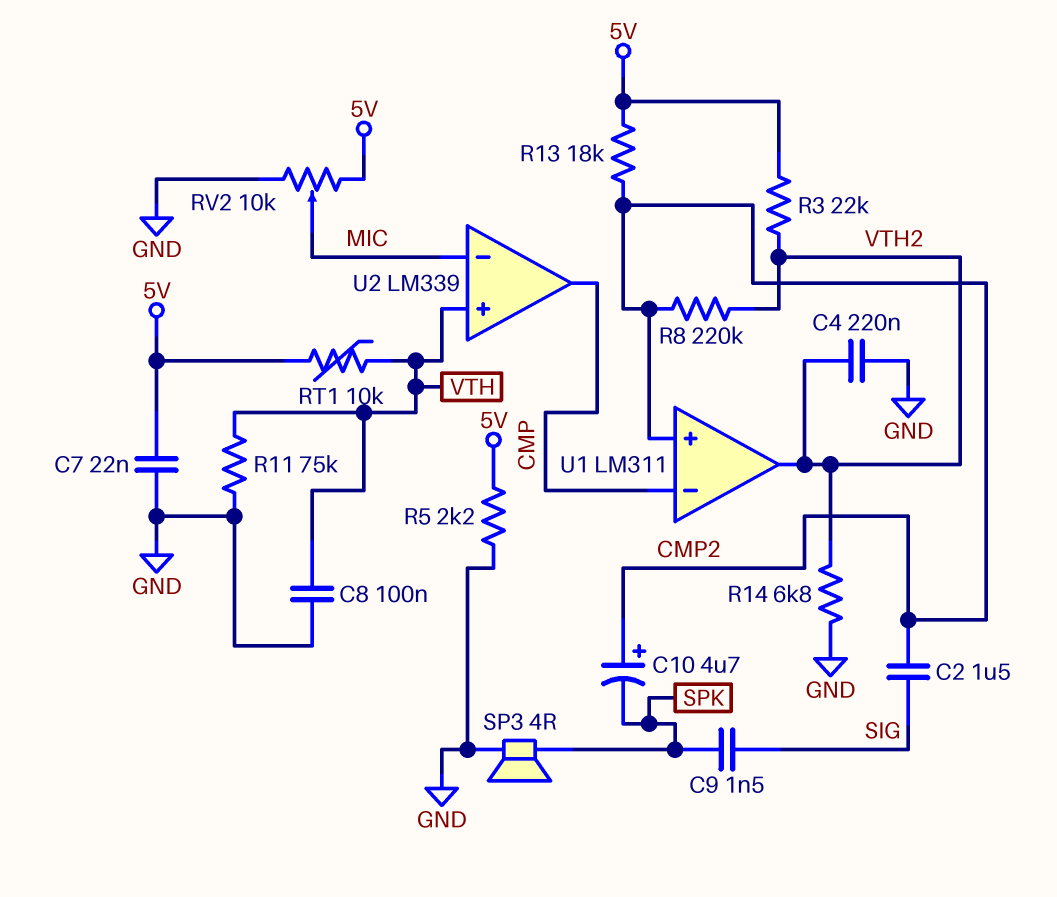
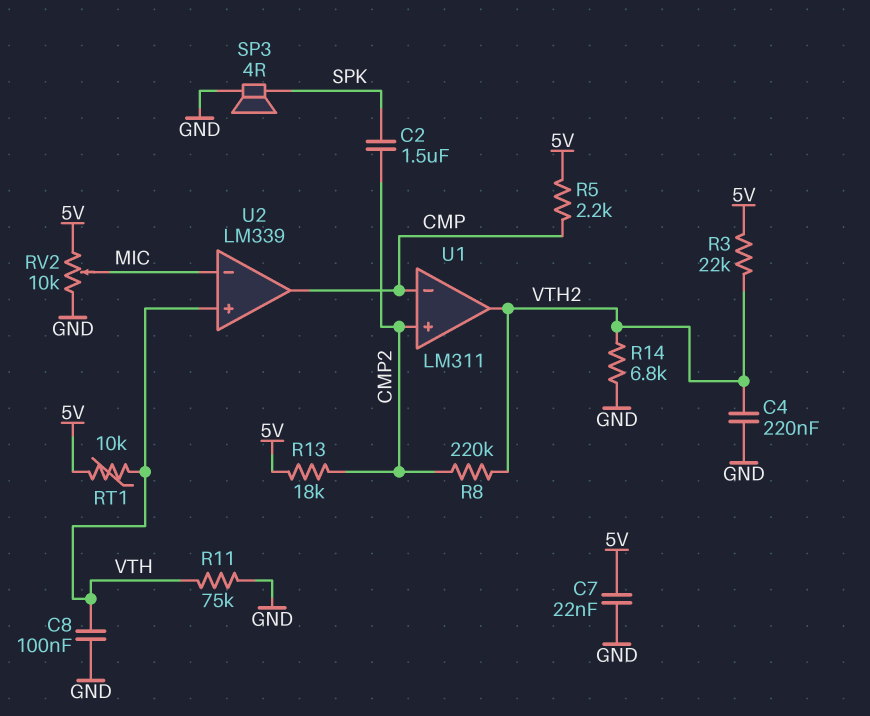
C2: 1.5uF (CMP2, SIG) -> 1.5uF (CMP2, SPK)
C9: 1.5nF (SIG, SPK) -> none
C10: 4.7uF (plus CMP2, minus SPK) -> none
R5: 2.2k (5V, GND) -> 2.2k (5V, CMP)

